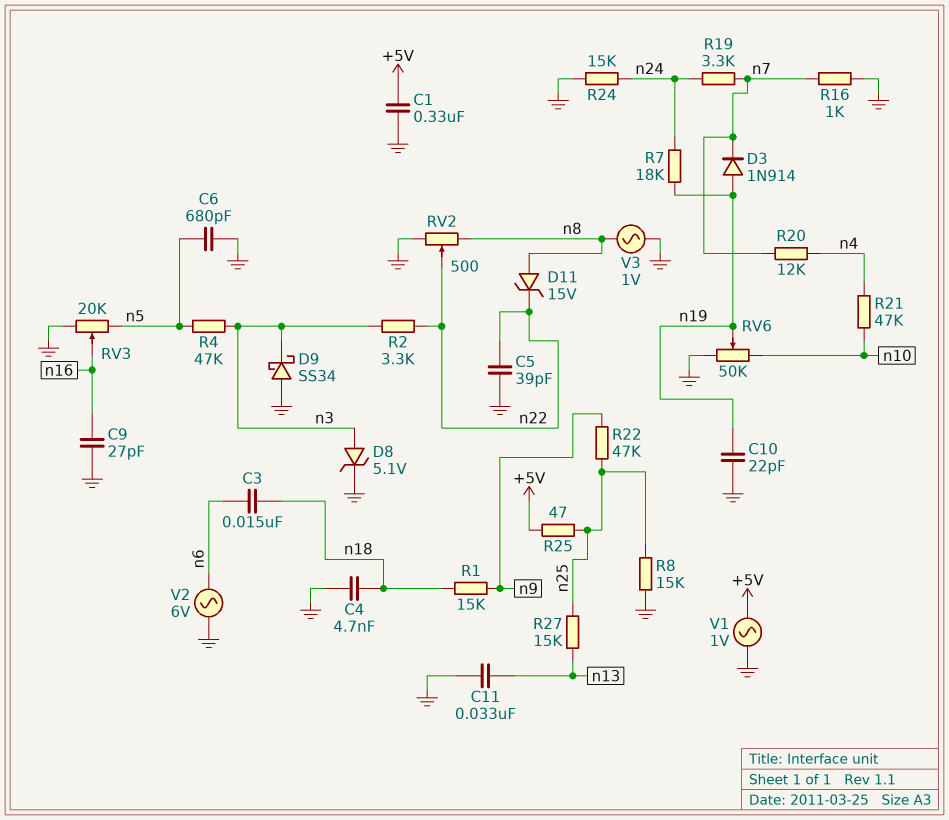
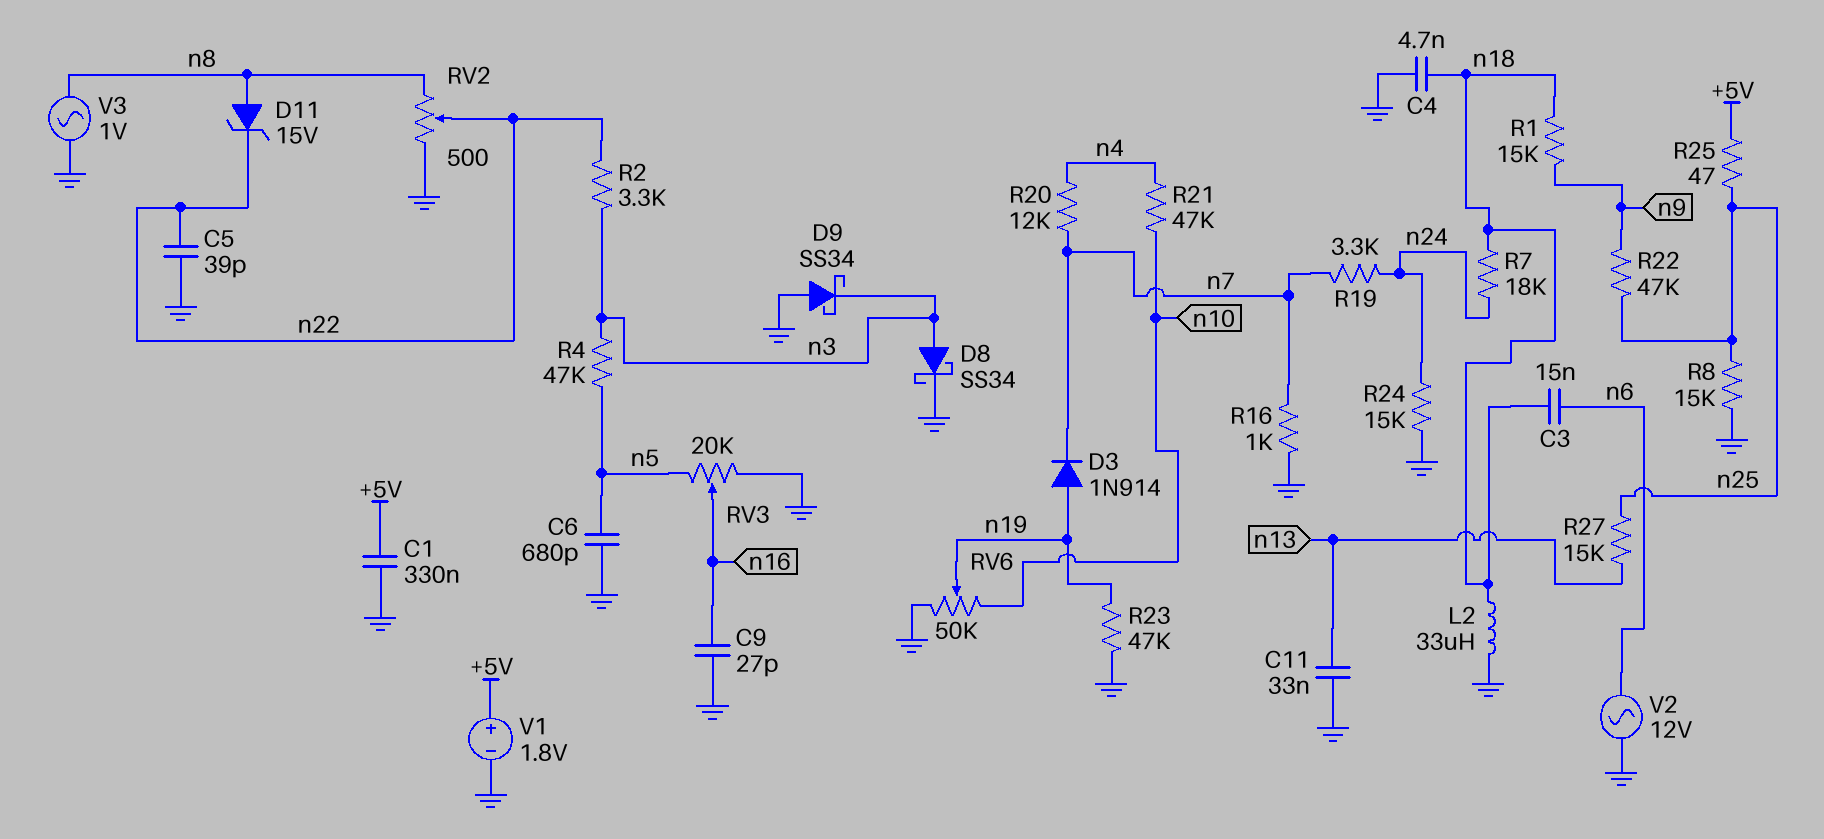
C10: 22pF (GND, n19) -> none
D8: zener 5.1V (A n3, K GND) -> schottky SS34 (A n3, K GND)
L2: none -> 33uH (GND, n18)
R7: 18k (n19, n24) -> 18k (n18, n24)
R23: none -> 47k (GND, n19)
V1: AC 1V (+5V, GND) -> 1.8V (plus +5V, minus GND)
V2: AC 6V (GND, n6) -> AC 12V (GND, n6)

